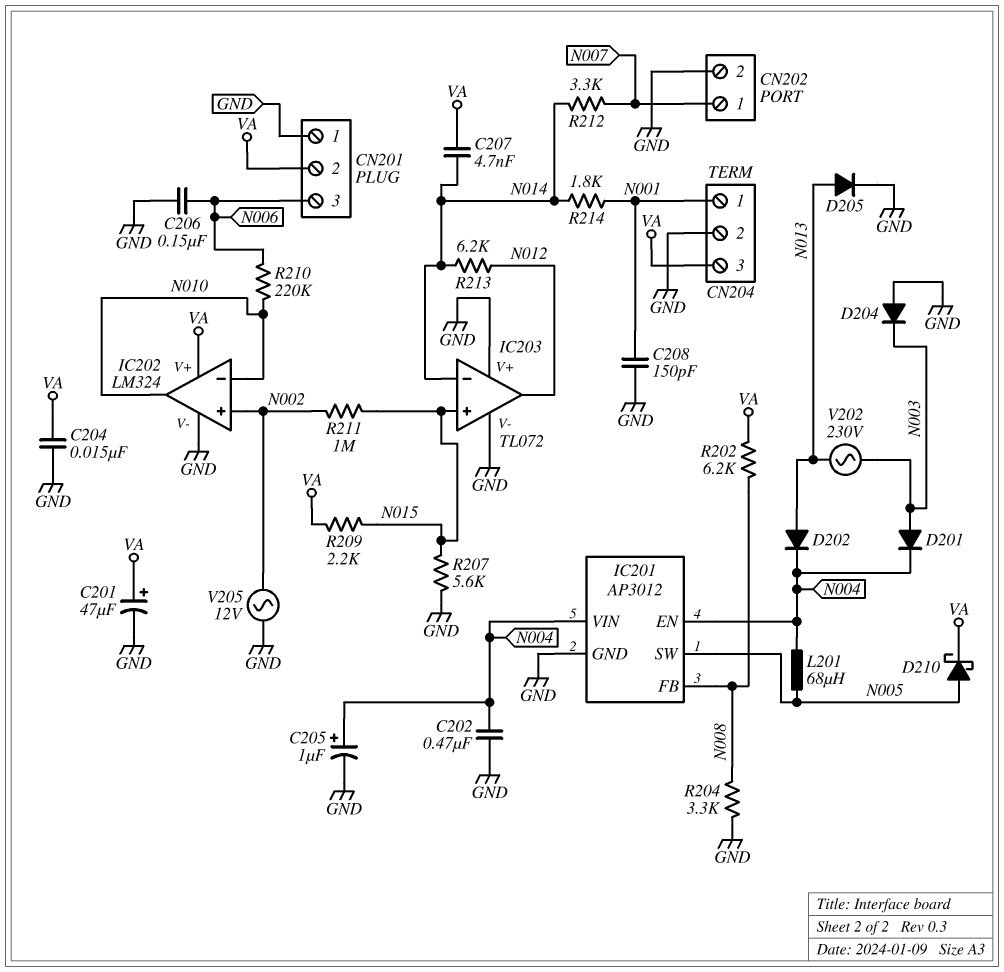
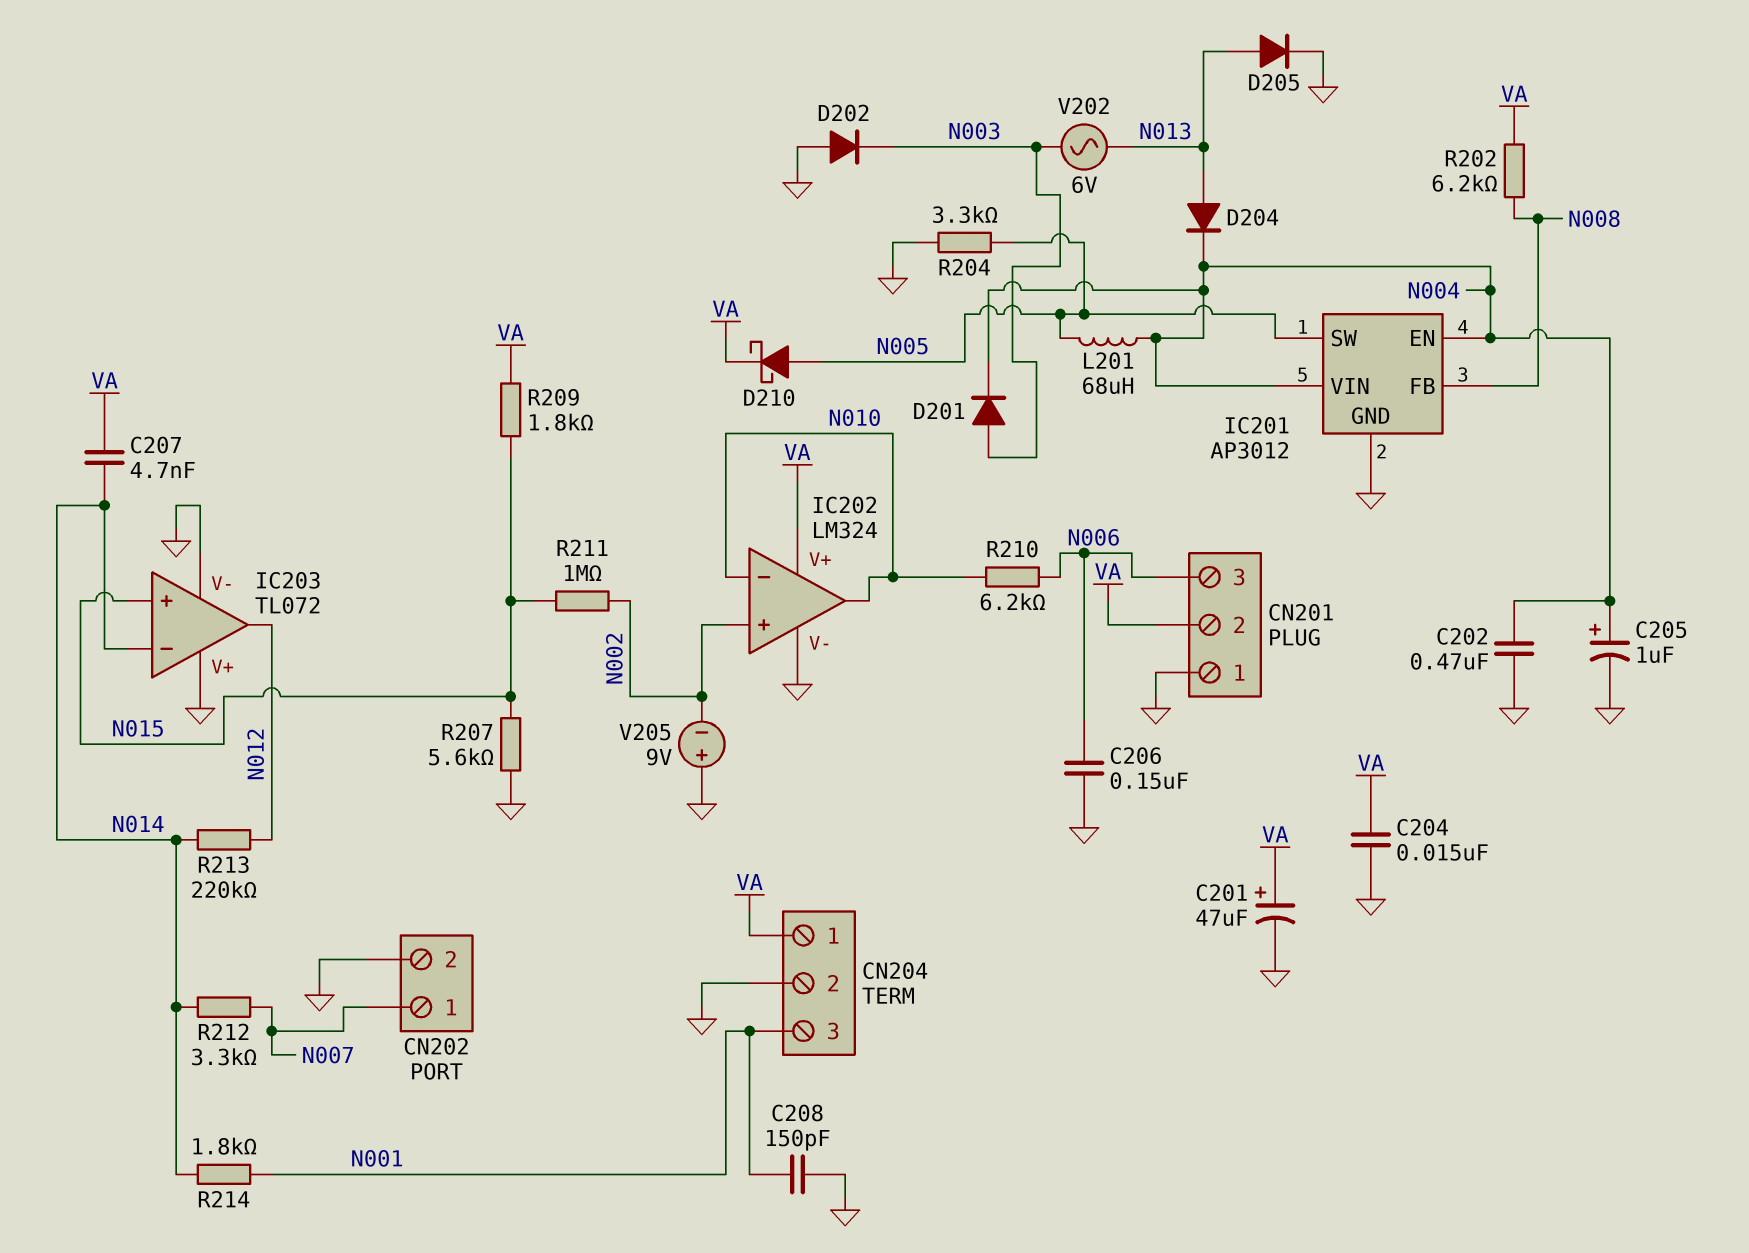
CN204 pin 1: N001 -> VA
CN204 pin 3: VA -> N001
D202: diode (A N013, K N004) -> diode (A GND, K N003)
D204: diode (A GND, K N003) -> diode (A N013, K N004)
R204: 3.3k (GND, N008) -> 3.3k (GND, N005)
R209: 2.2k (N015, VA) -> 1.8k (N015, VA)
R210: 220k (N006, N010) -> 6.2k (N006, N010)
R213: 6.2k (N012, N014) -> 220k (N012, N014)
V202: AC 230V (N003, N013) -> AC 6V (N003, N013)
V205: AC 12V (GND, N002) -> 9V (plus GND, minus N002)

